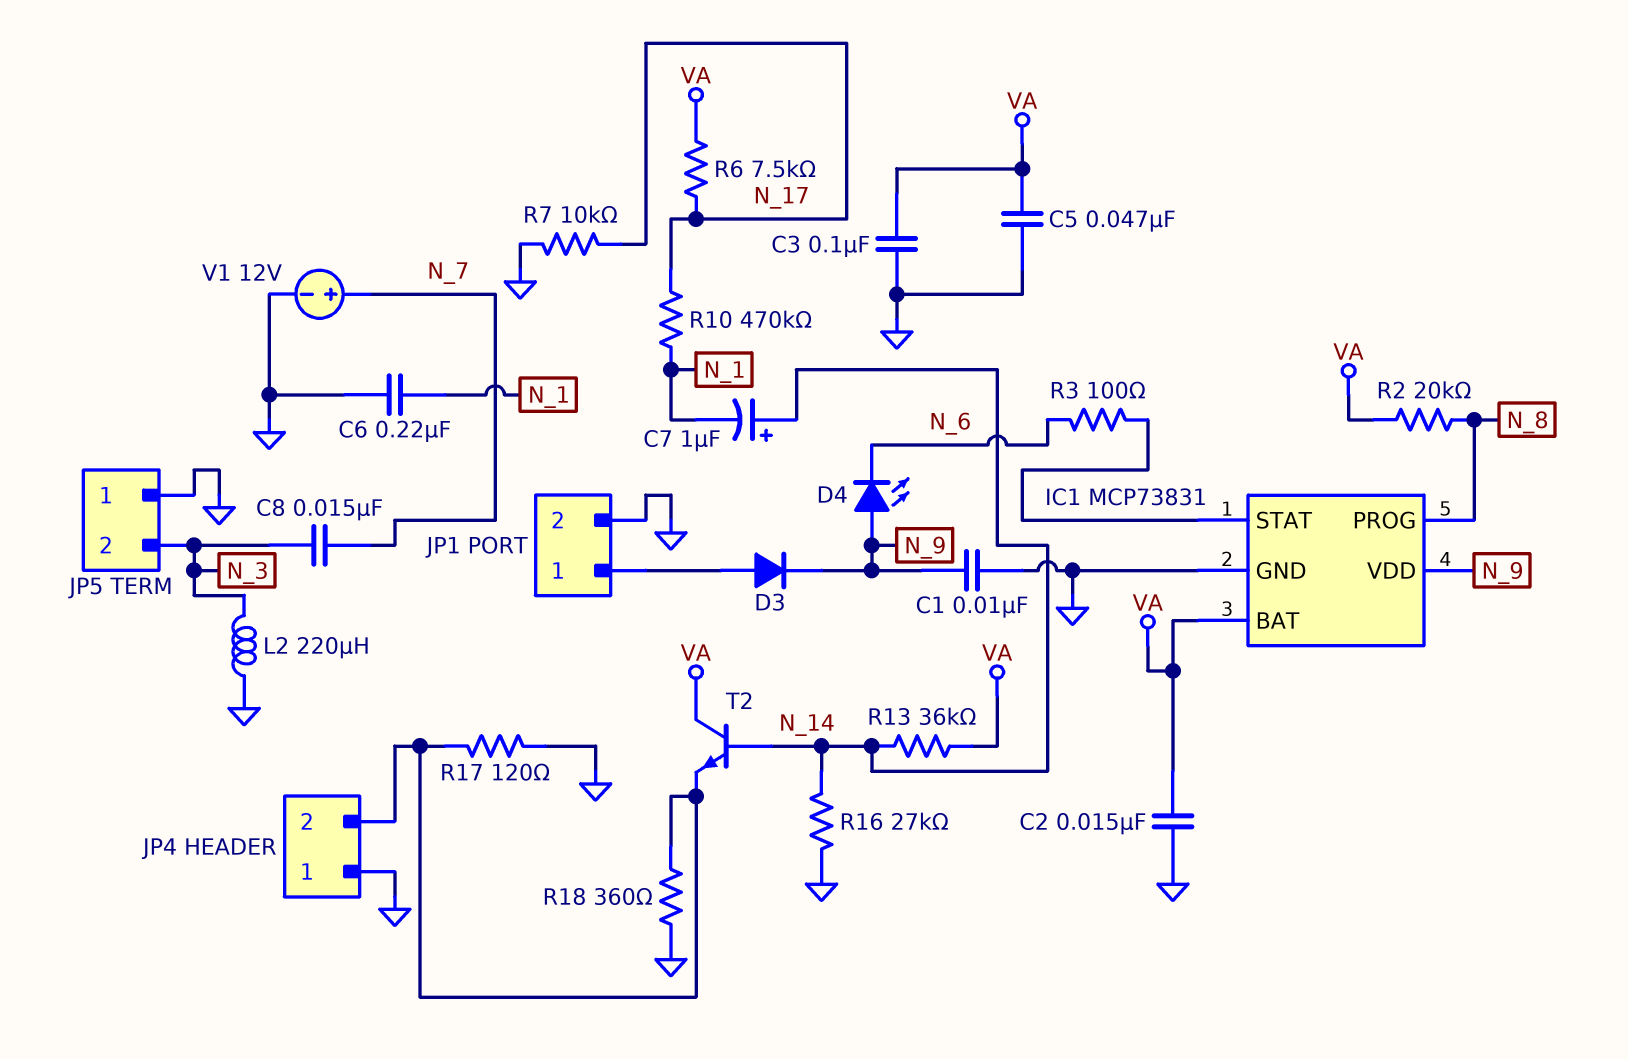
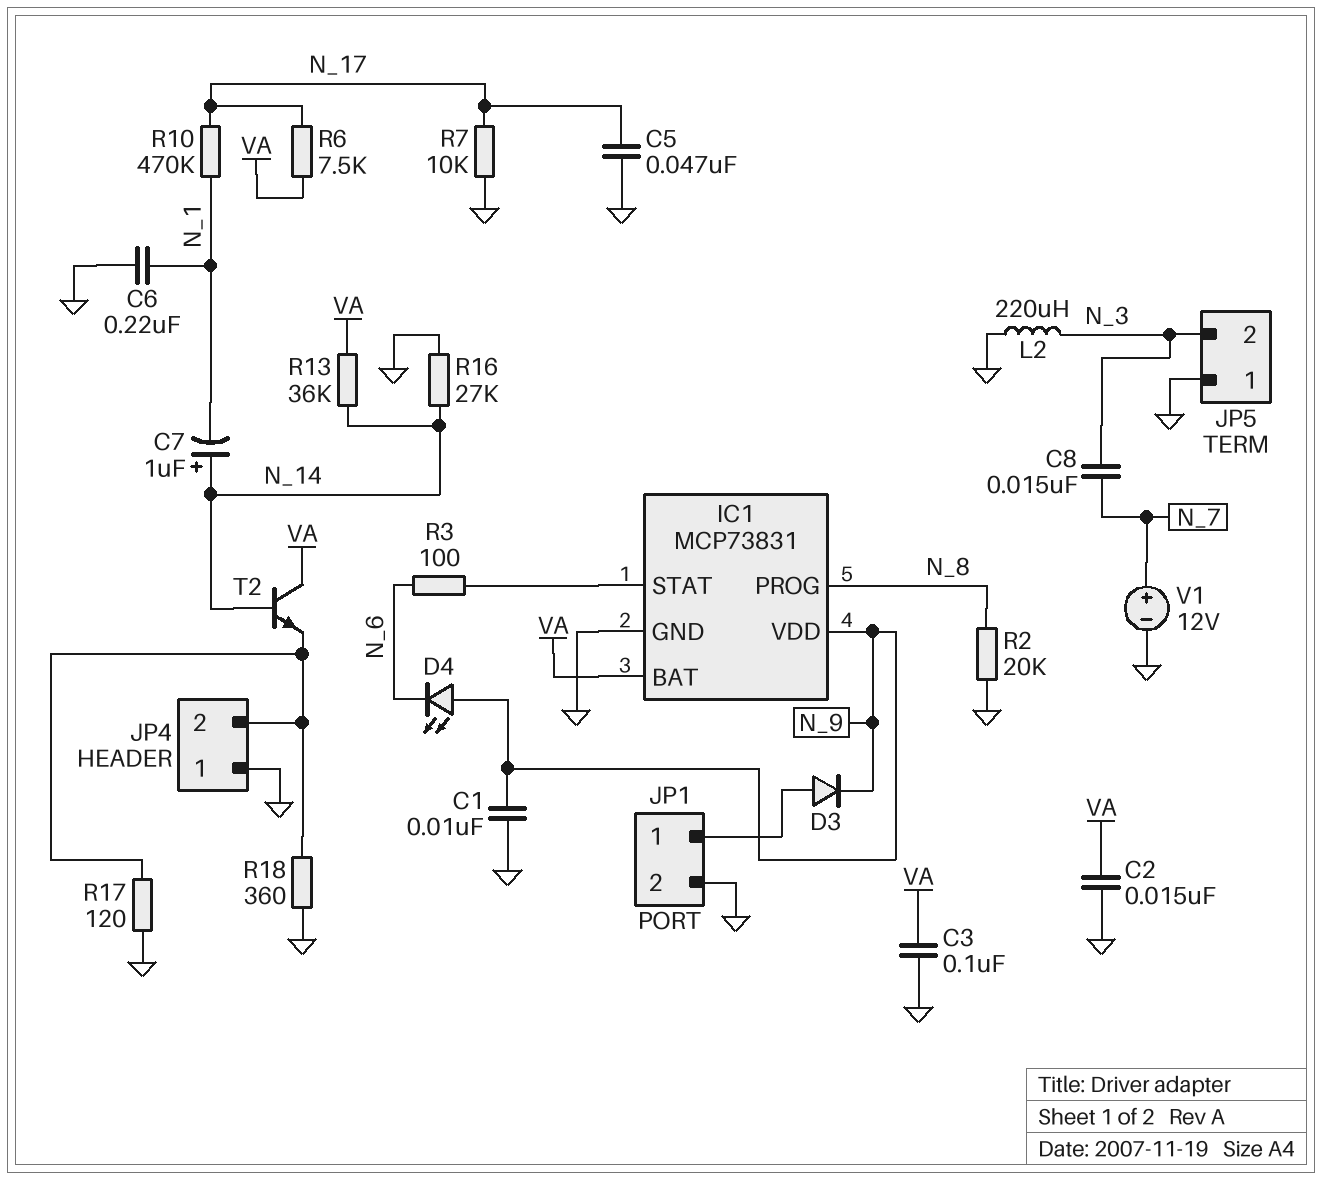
C5: 47nF (GND, VA) -> 47nF (GND, N_17)
R2: 20k (N_8, VA) -> 20k (GND, N_8)

